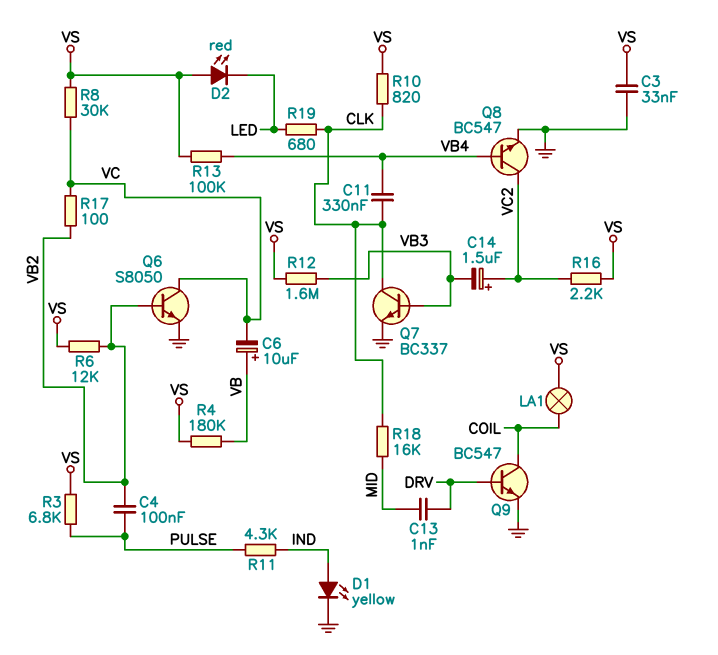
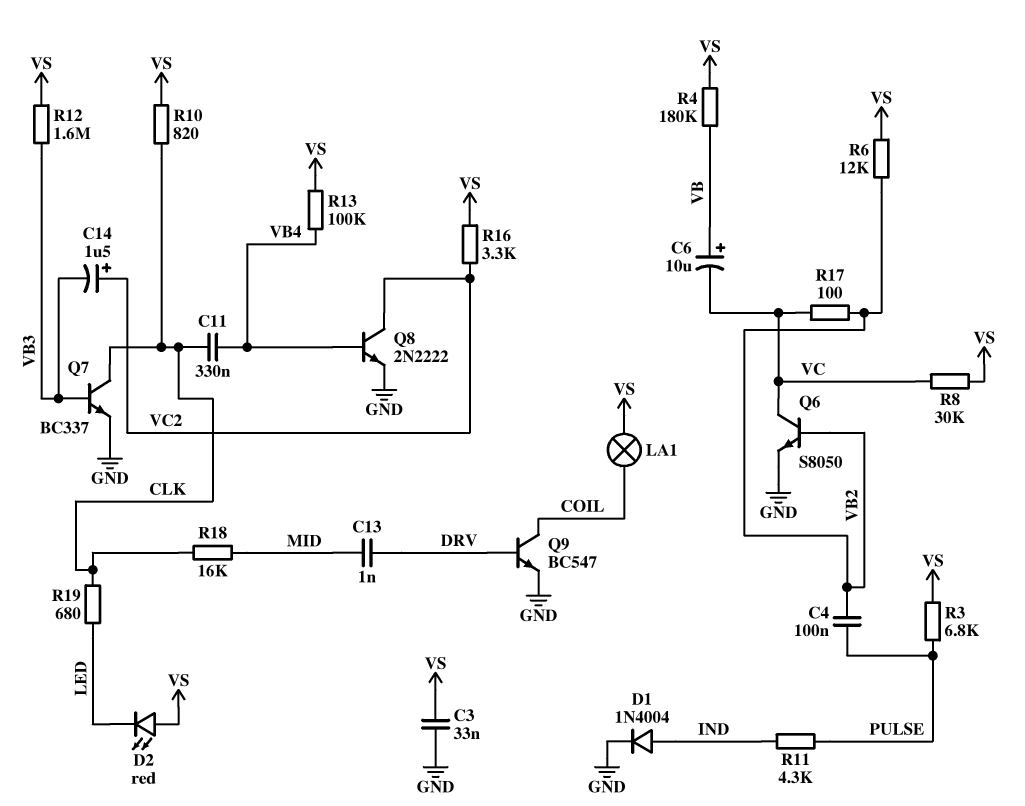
D1: LED yellow (A IND, K GND) -> diode 1N4004 (A IND, K GND)
Q8: NPN BC547 (B VB4, C VC2, E GND) -> NPN 2N2222 (B VB4, C VC2, E GND)
R16: 2.2k (VC2, VS) -> 3.3k (VC2, VS)

